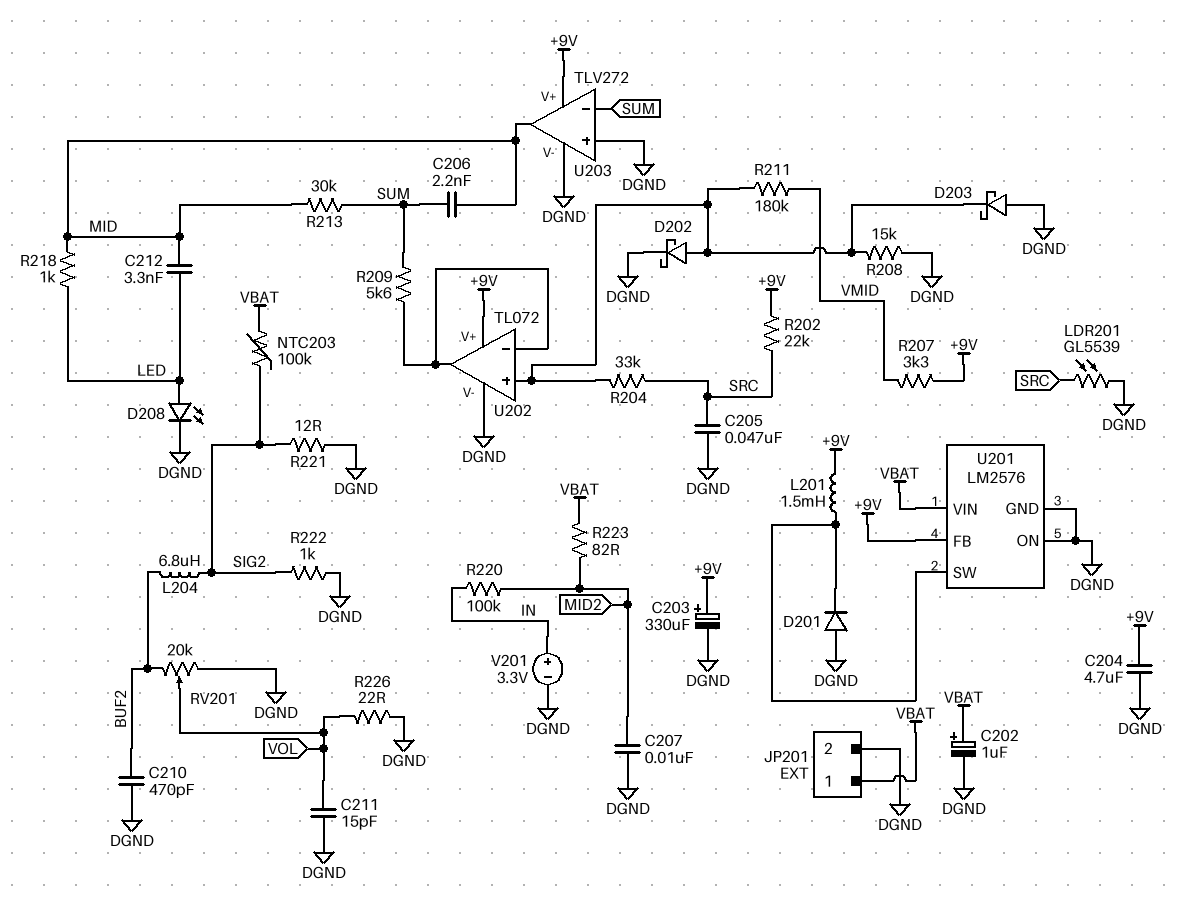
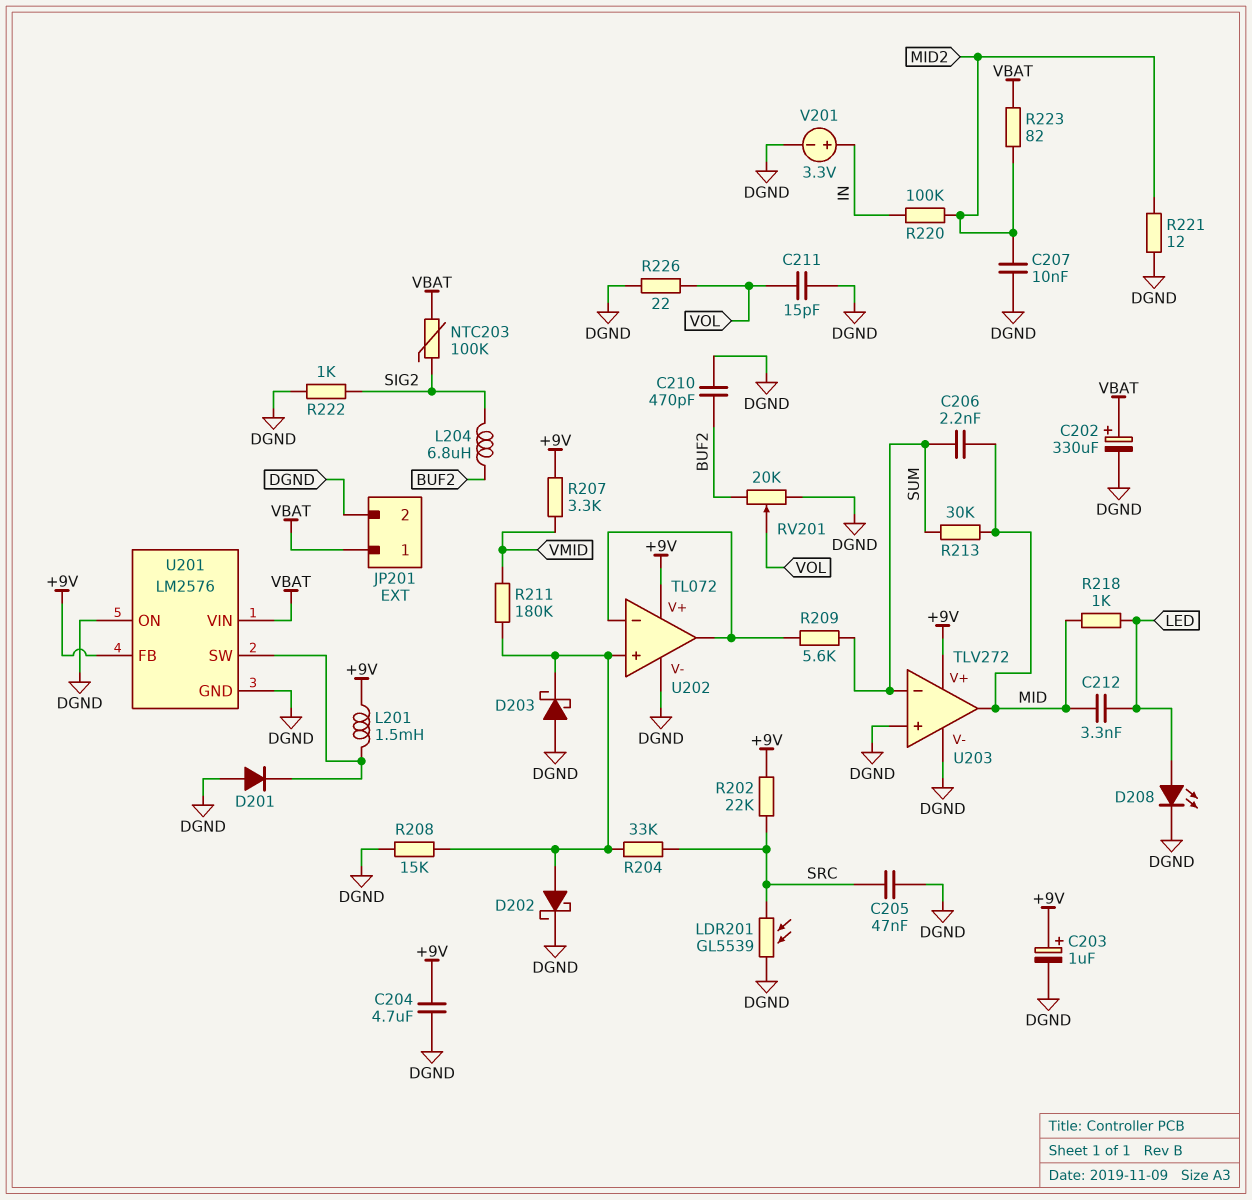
C202: 1uF (plus VBAT, minus DGND) -> 330uF (plus VBAT, minus DGND)
C203: 330uF (plus +9V, minus DGND) -> 1uF (plus +9V, minus DGND)
R221: 12 (DGND, SIG2) -> 12 (DGND, MID2)

